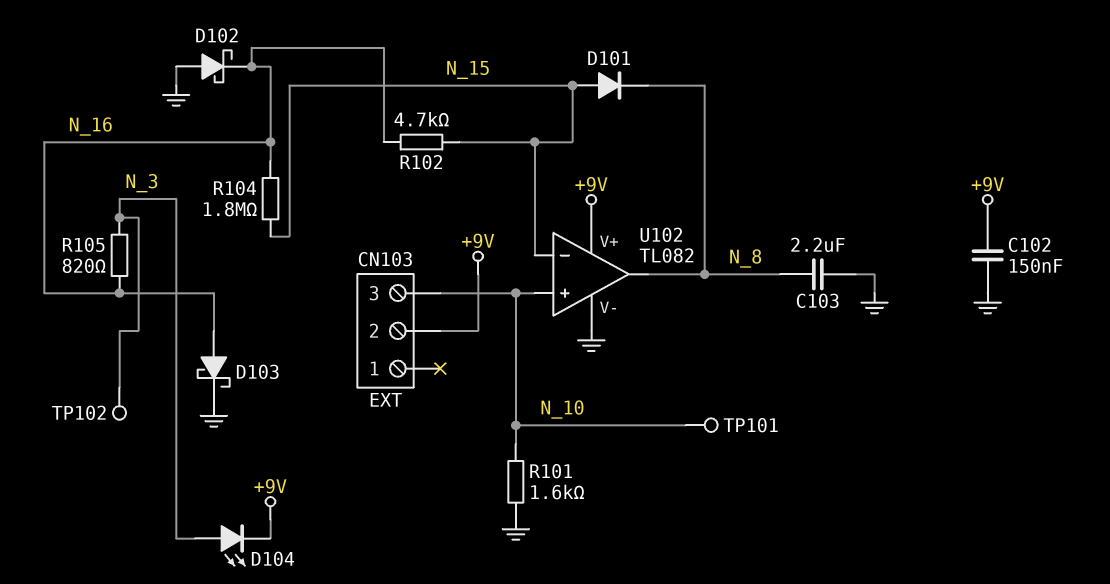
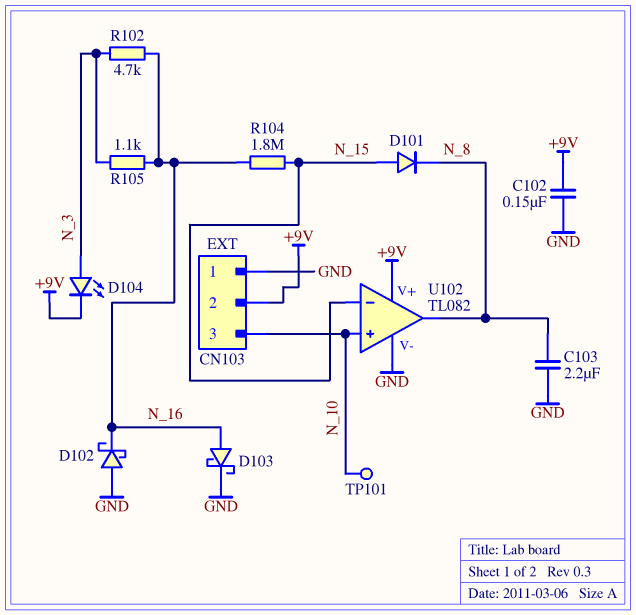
CN103 pin 1: none -> GND
R101: 1.6k (GND, N_10) -> none
R102: 4.7k (N_15, N_16) -> 4.7k (N_3, N_16)
R105: 820 (N_3, N_16) -> 1.1k (N_3, N_16)
TP102: test point (N_3) -> none

